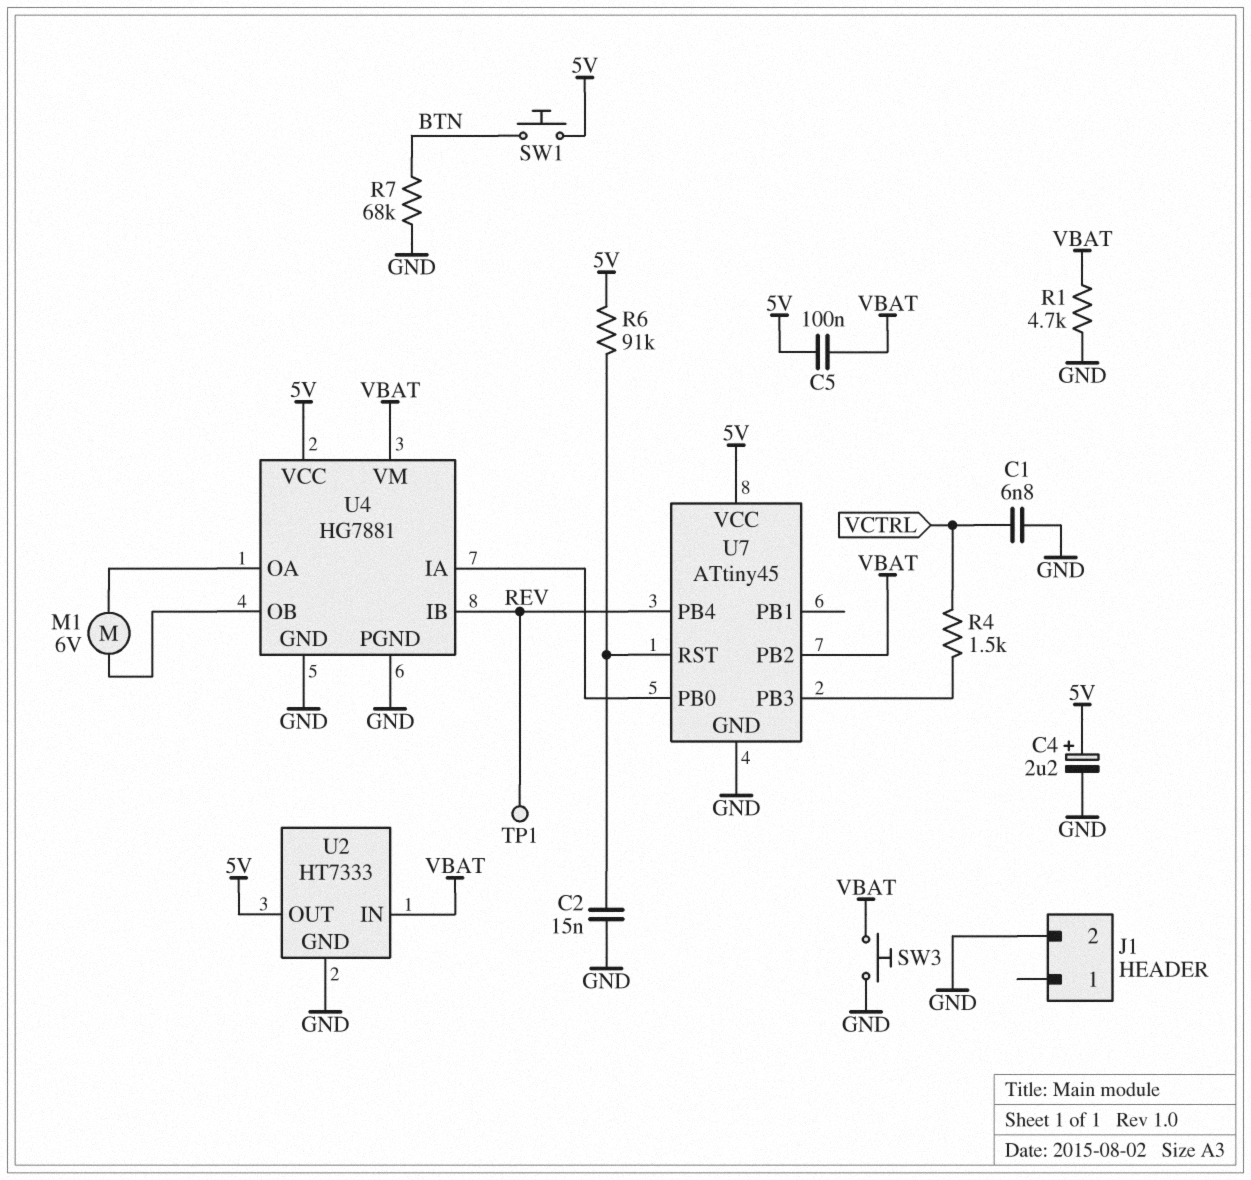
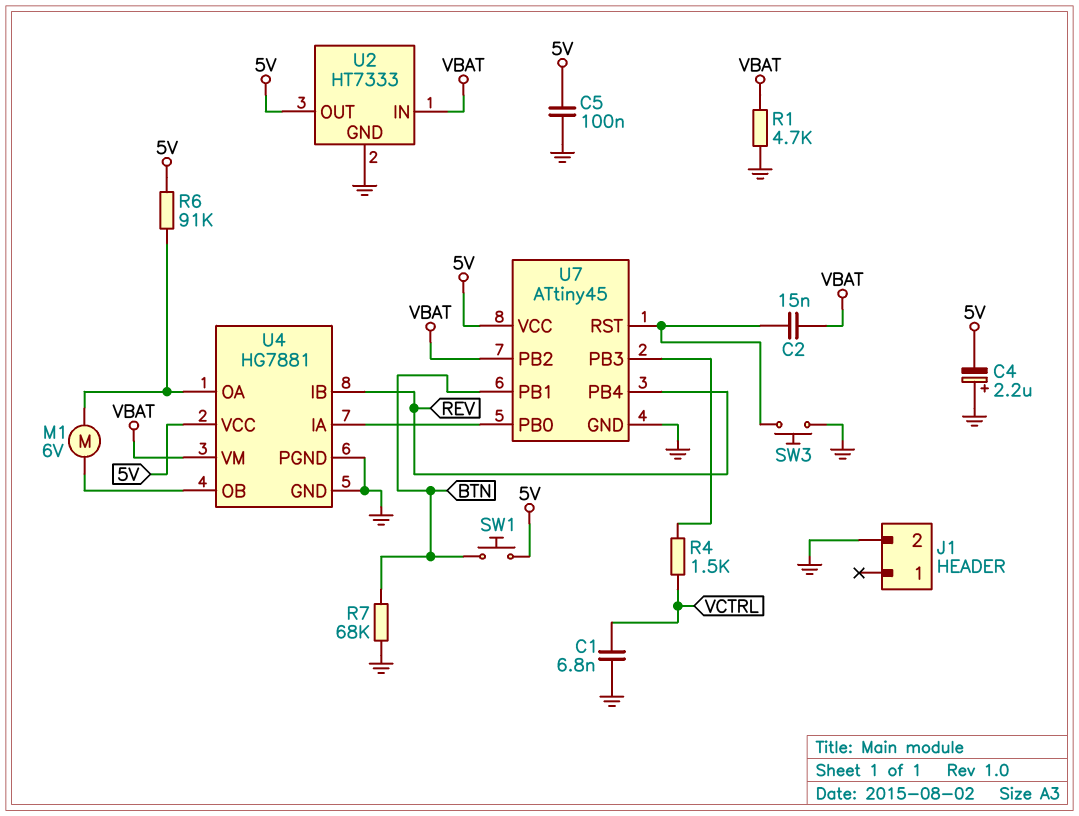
C2: 15nF (GND, U7/RST) -> 15nF (U7/RST, VBAT)
C4: 2.2uF (plus 5V, minus GND) -> 2.2uF (plus GND, minus 5V)
C5: 100nF (5V, VBAT) -> 100nF (5V, GND)
R6: 91k (5V, U7/RST) -> 91k (5V, U4/OA)
SW3: button (GND, VBAT) -> button (GND, U7/RST)
TP1: test point (REV) -> none
U7 pin PB1: none -> BTN

